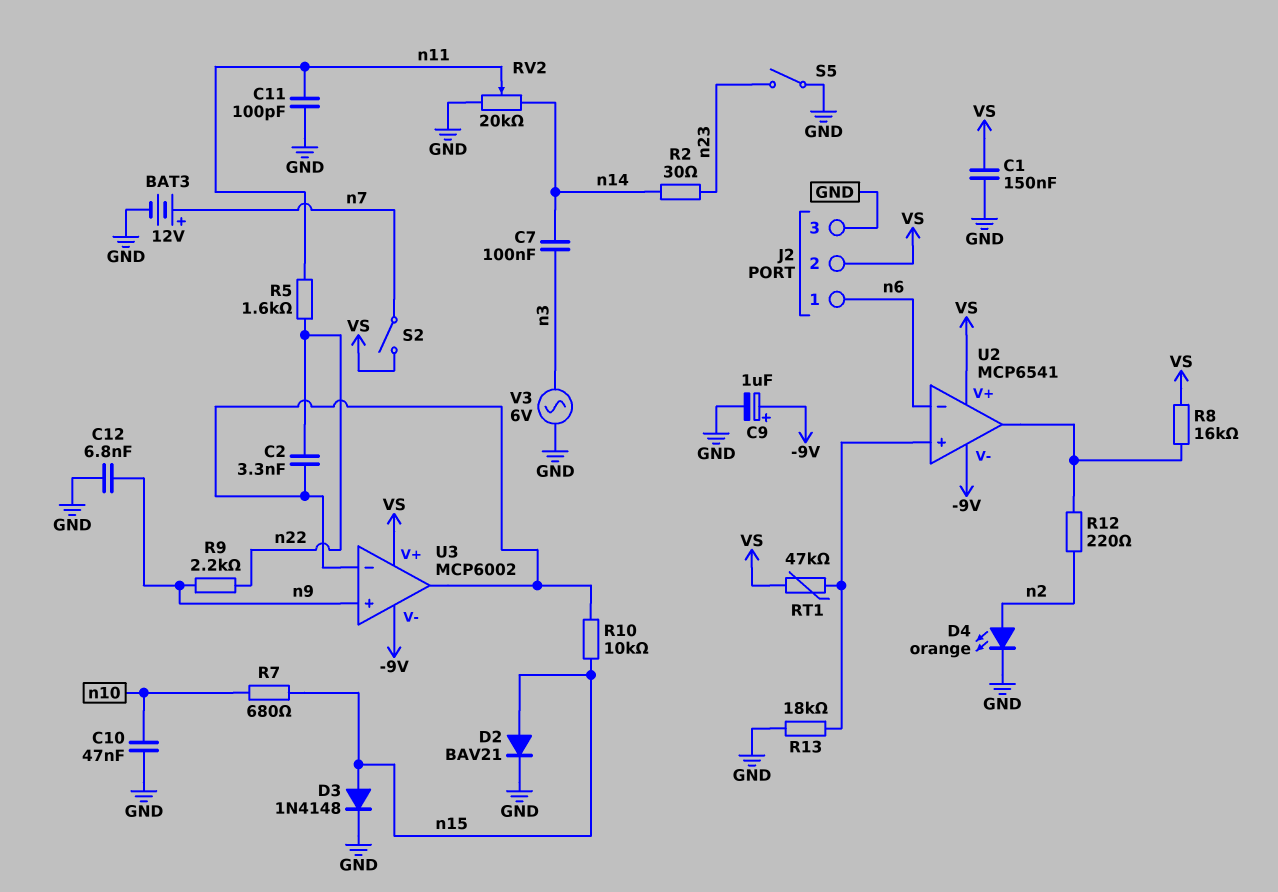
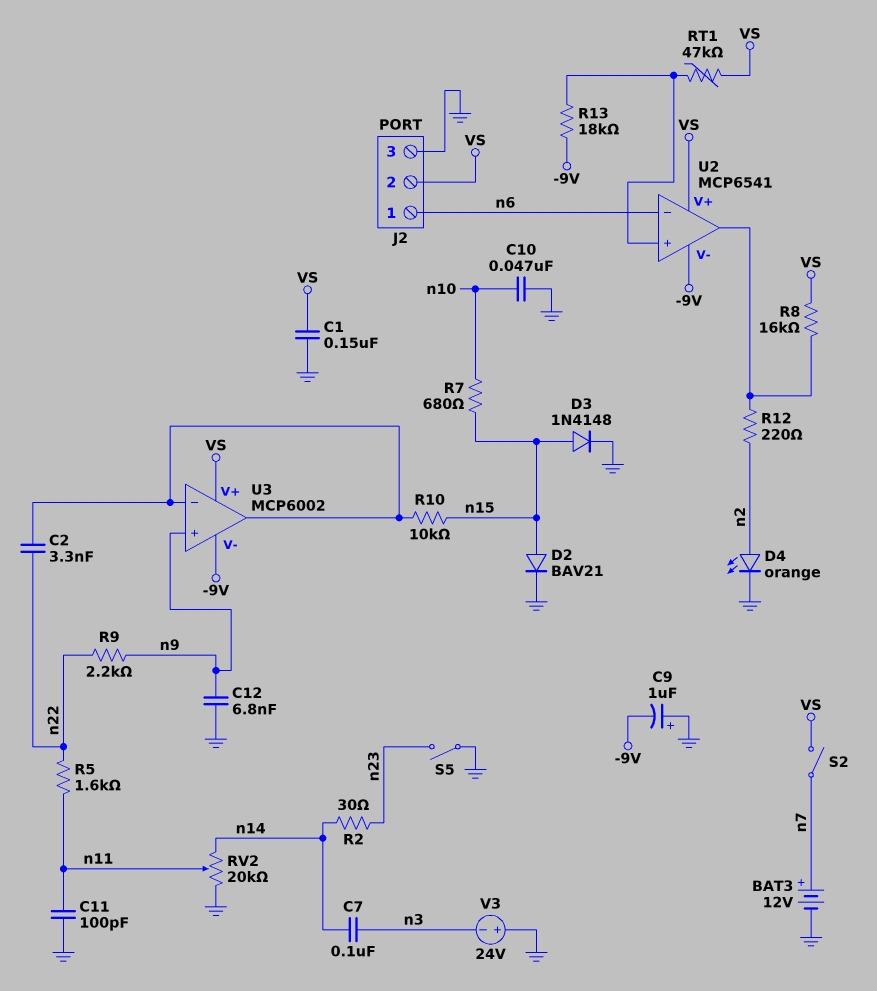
C9: 1uF (plus -9V, minus GND) -> 1uF (plus GND, minus -9V)
R13: 18k (GND, U2/in+) -> 18k (-9V, U2/in+)
V3: AC 6V (GND, n3) -> 24V (plus GND, minus n3)

